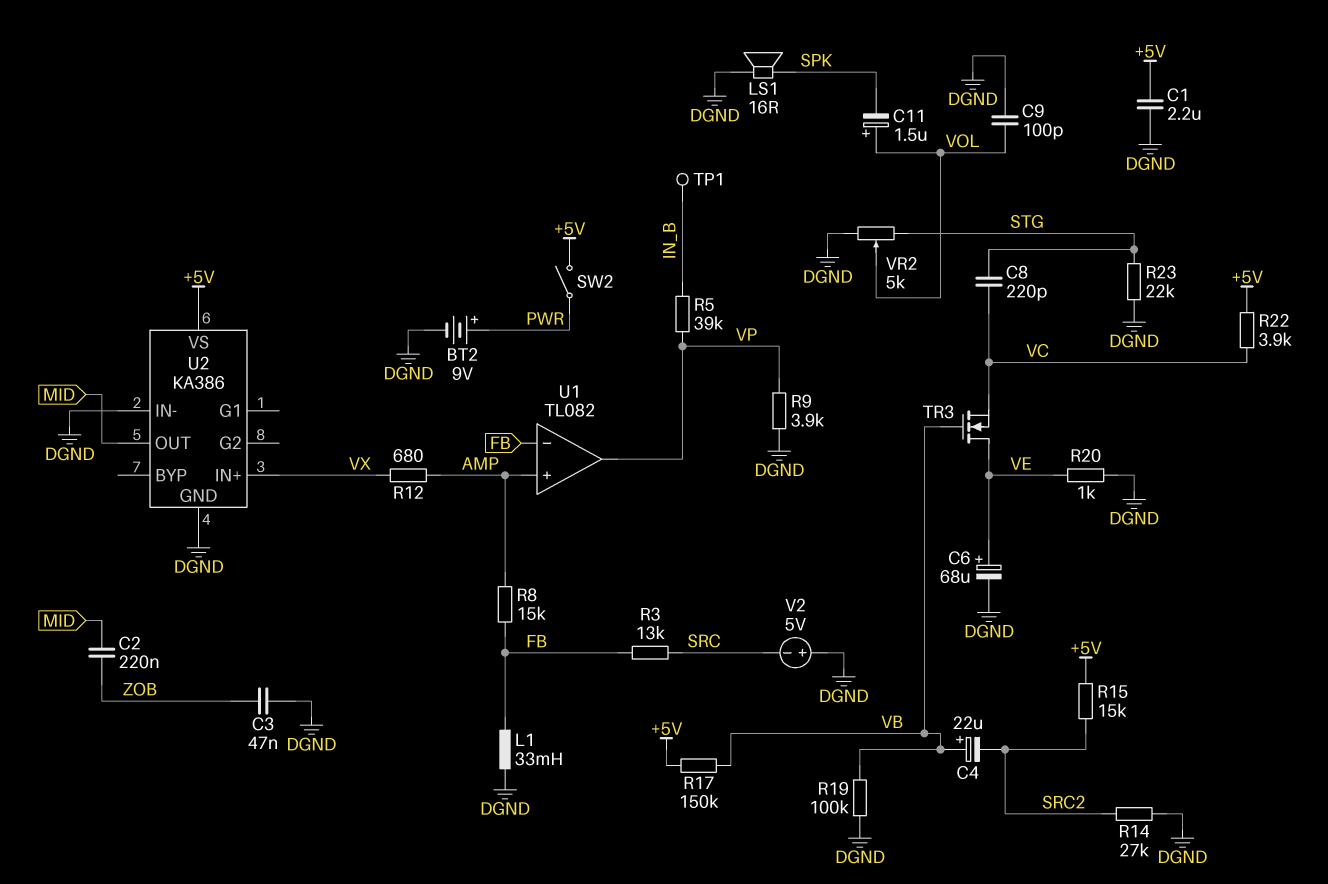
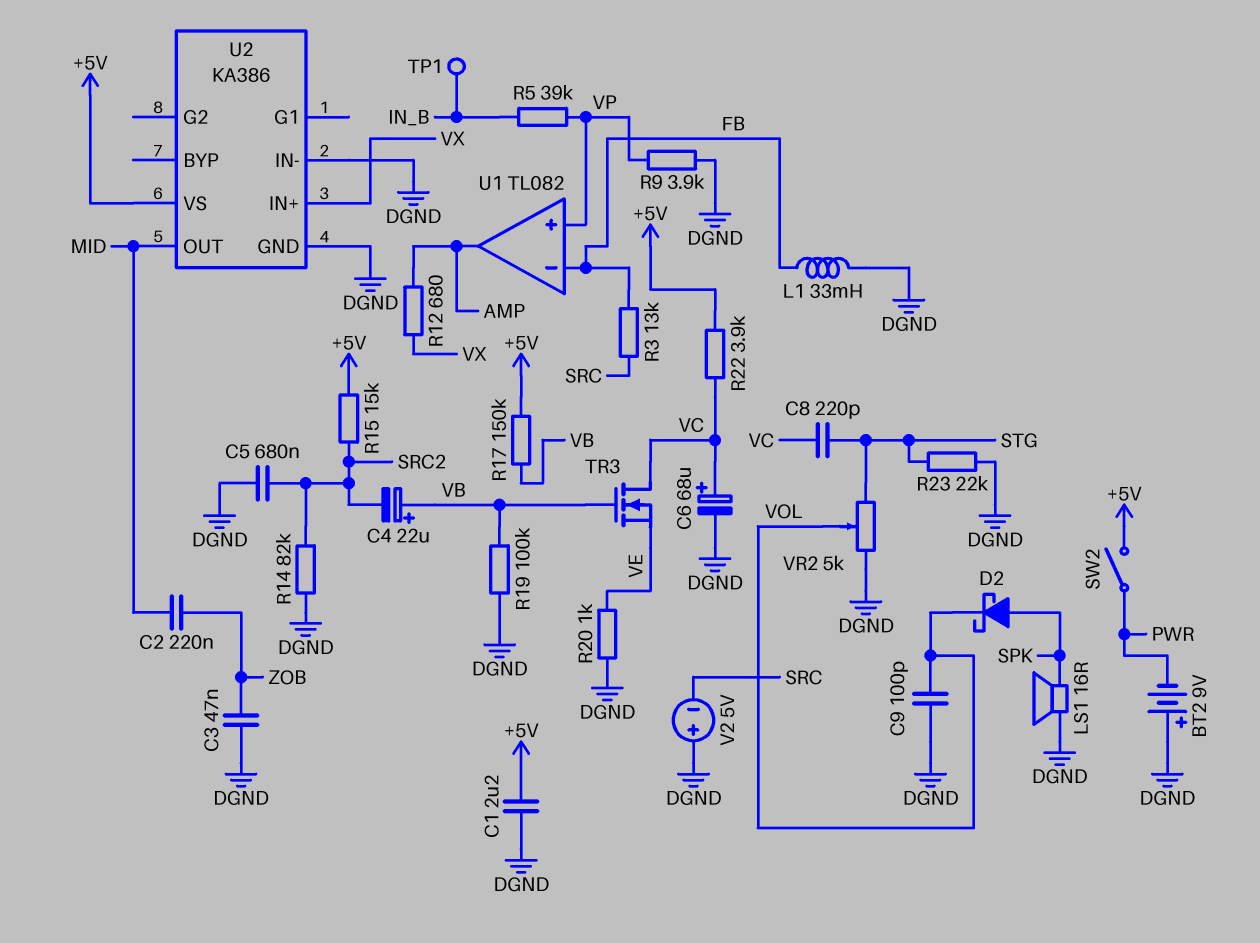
BT2: 9V (plus PWR, minus DGND) -> 9V (plus DGND, minus PWR)
C5: none -> 680nF (DGND, SRC2)
C6: 68uF (plus VE, minus DGND) -> 68uF (plus VC, minus DGND)
C11: 1.5uF (plus VOL, minus SPK) -> none
D2: none -> schottky (A SPK, K VOL)
R8: 15k (AMP, FB) -> none
R14: 27k (DGND, SRC2) -> 82k (DGND, SRC2)
TR3: NMOS (G VB, D VE, S VC) -> NMOS (G VB, D VC, S VE)
U1 pin in+: AMP -> VP
U1 pin out: VP -> AMP

